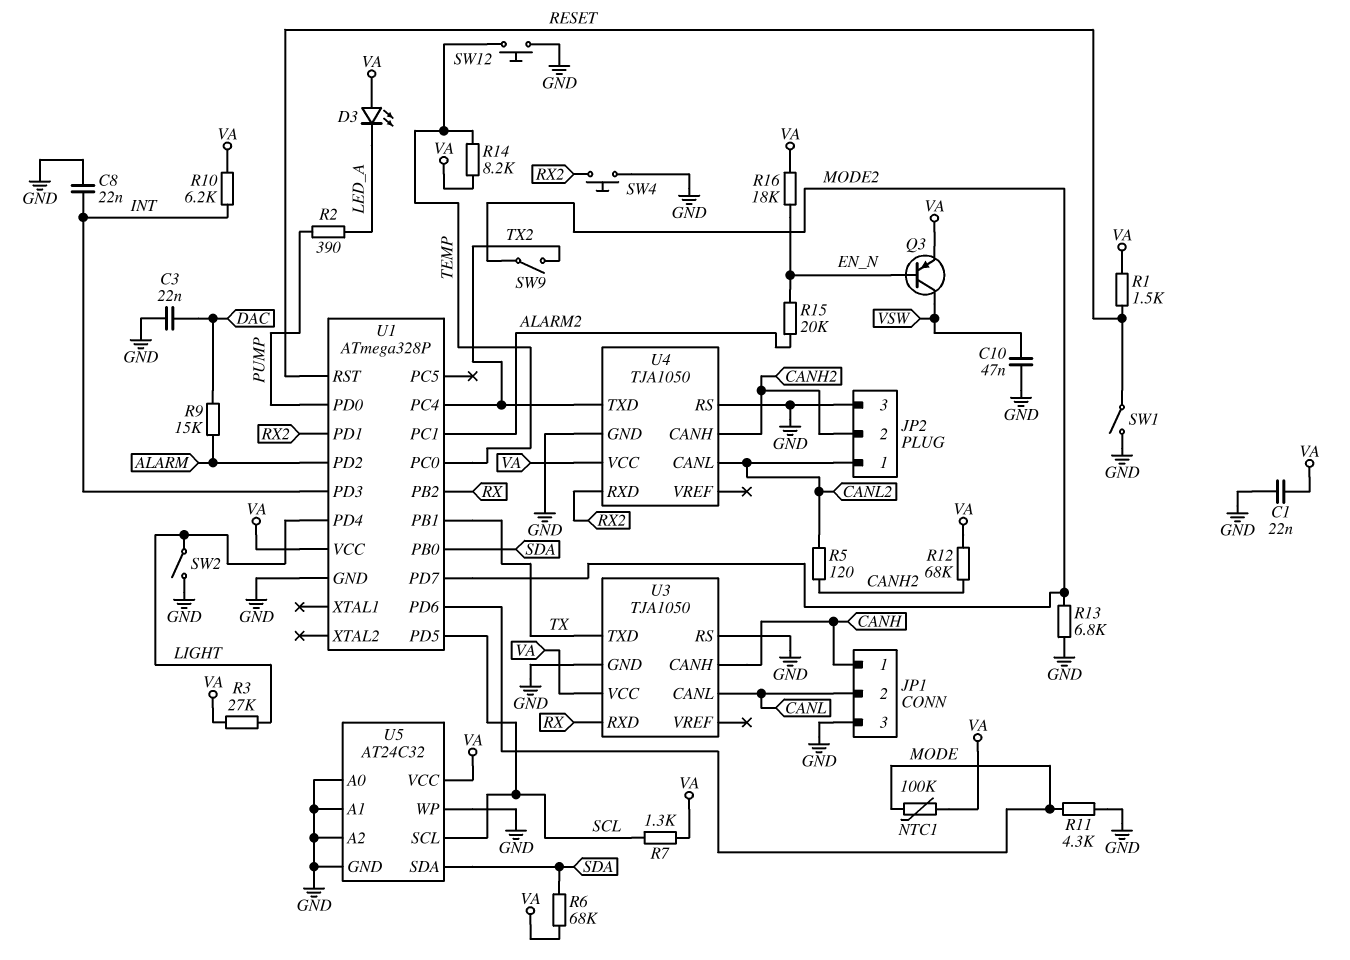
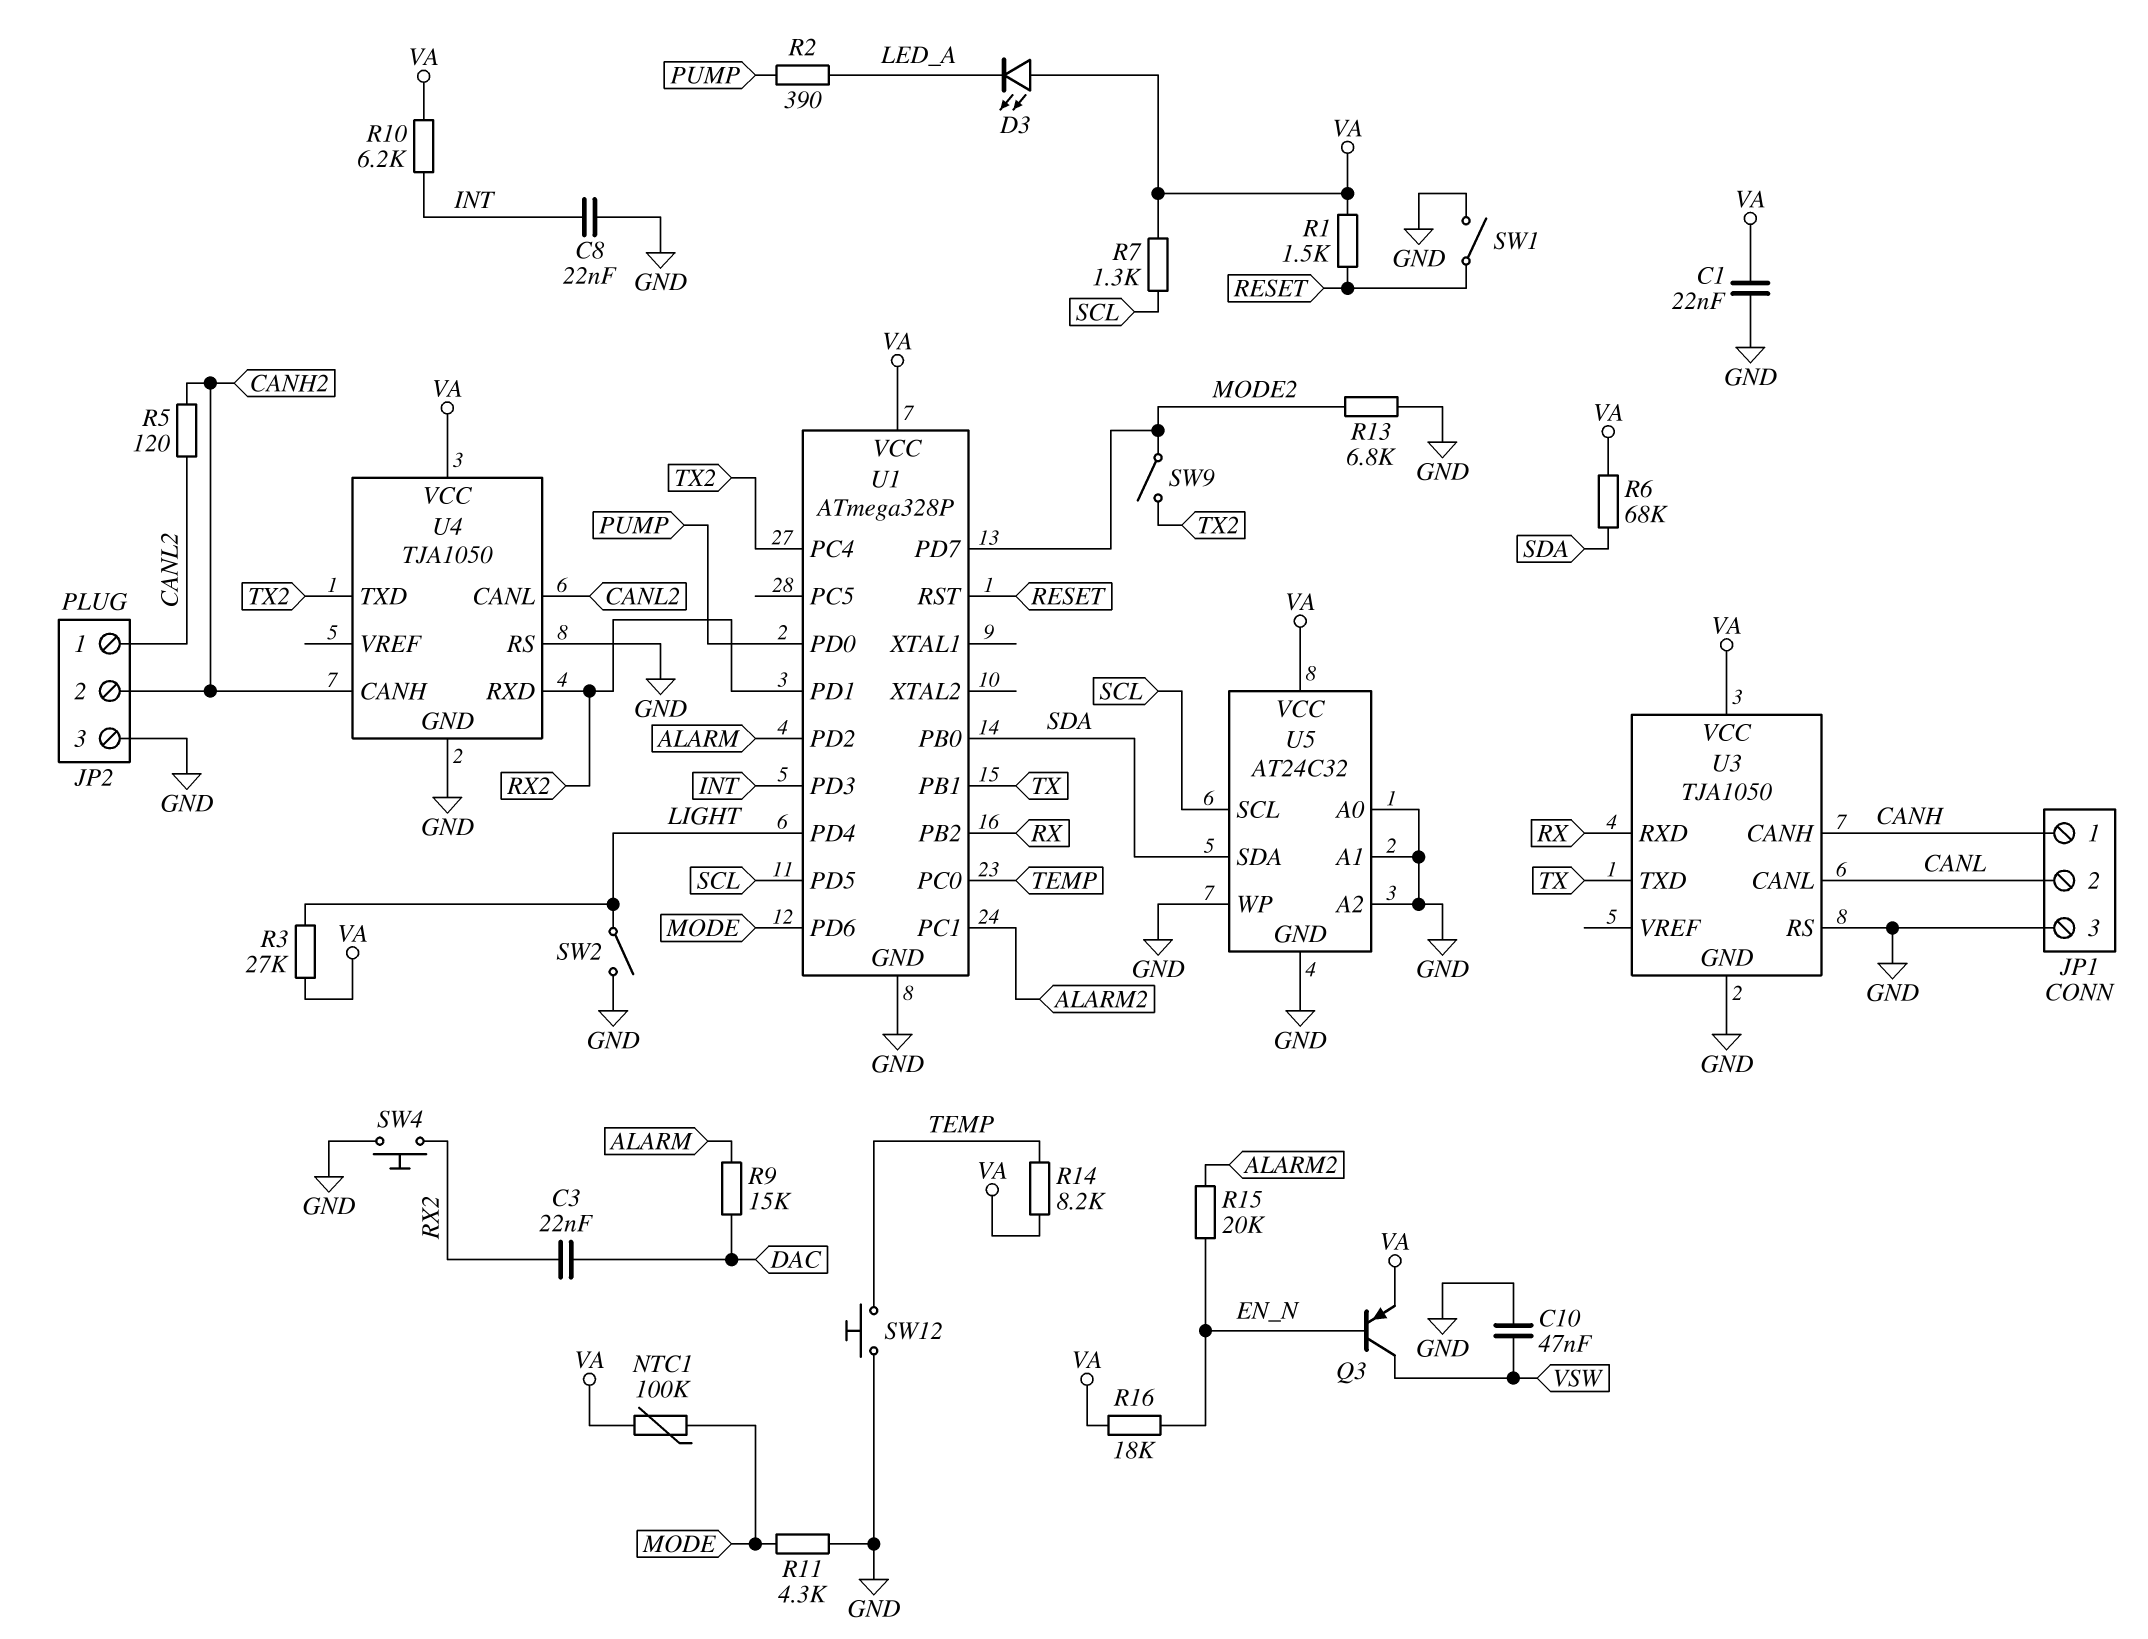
C3: 22nF (DAC, GND) -> 22nF (DAC, RX2)
R12: 68k (CANH2, VA) -> none

